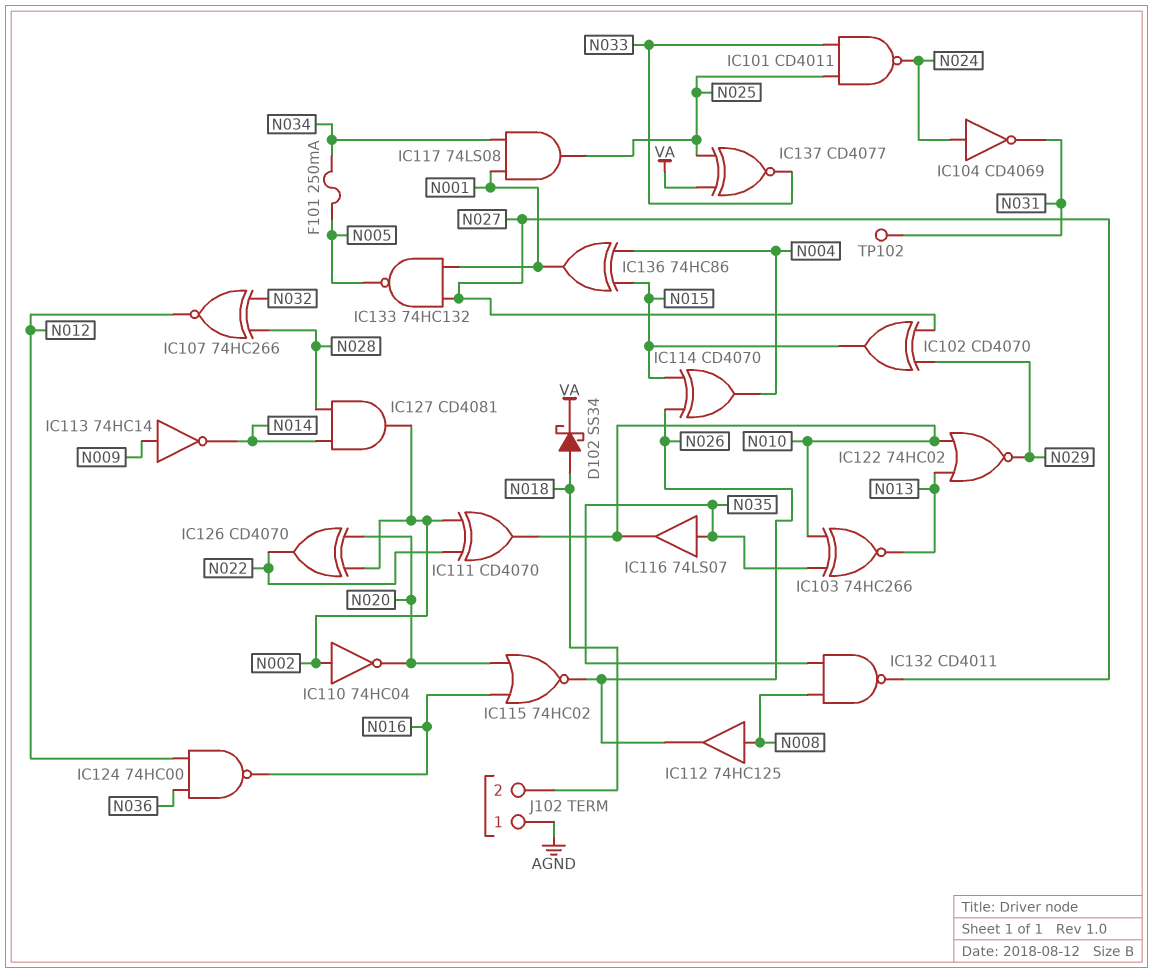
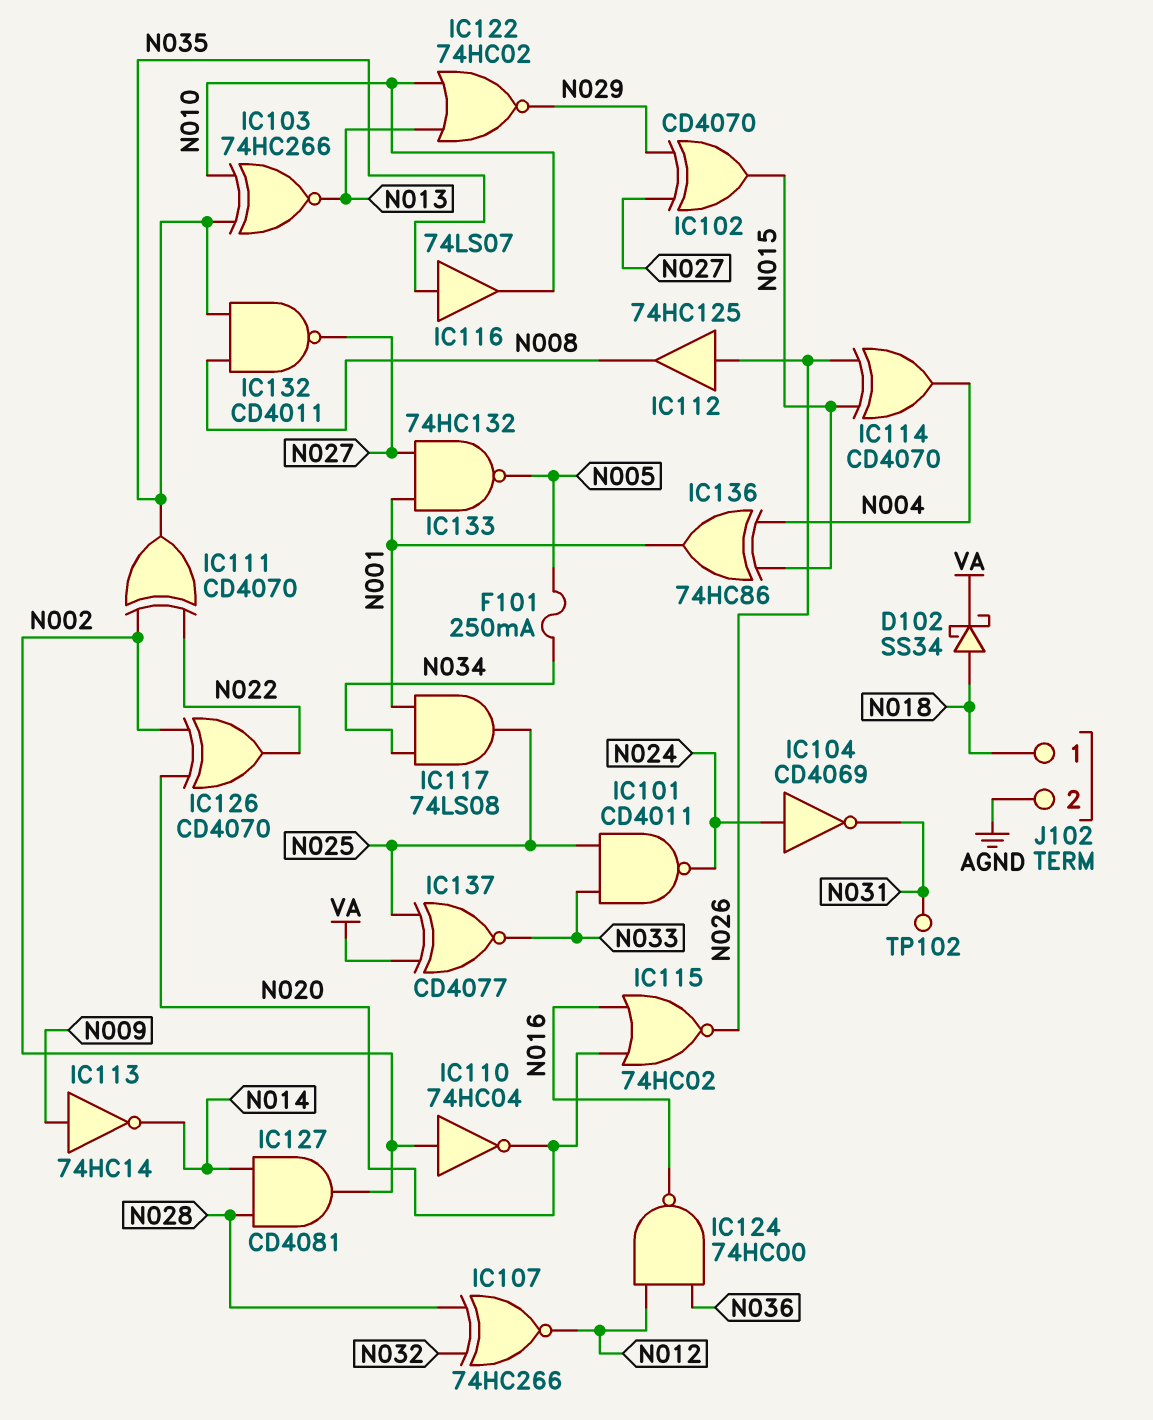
IC111: XOR CD4070 (in N002, in N022, out N010) -> XOR CD4070 (in N002, in N022, out N035)
IC112: buffer 74HC125 (in N008, out N026) -> buffer 74HC125 (in N026, out N008)
J102 pin 1: AGND -> N018
J102 pin 2: N018 -> AGND

